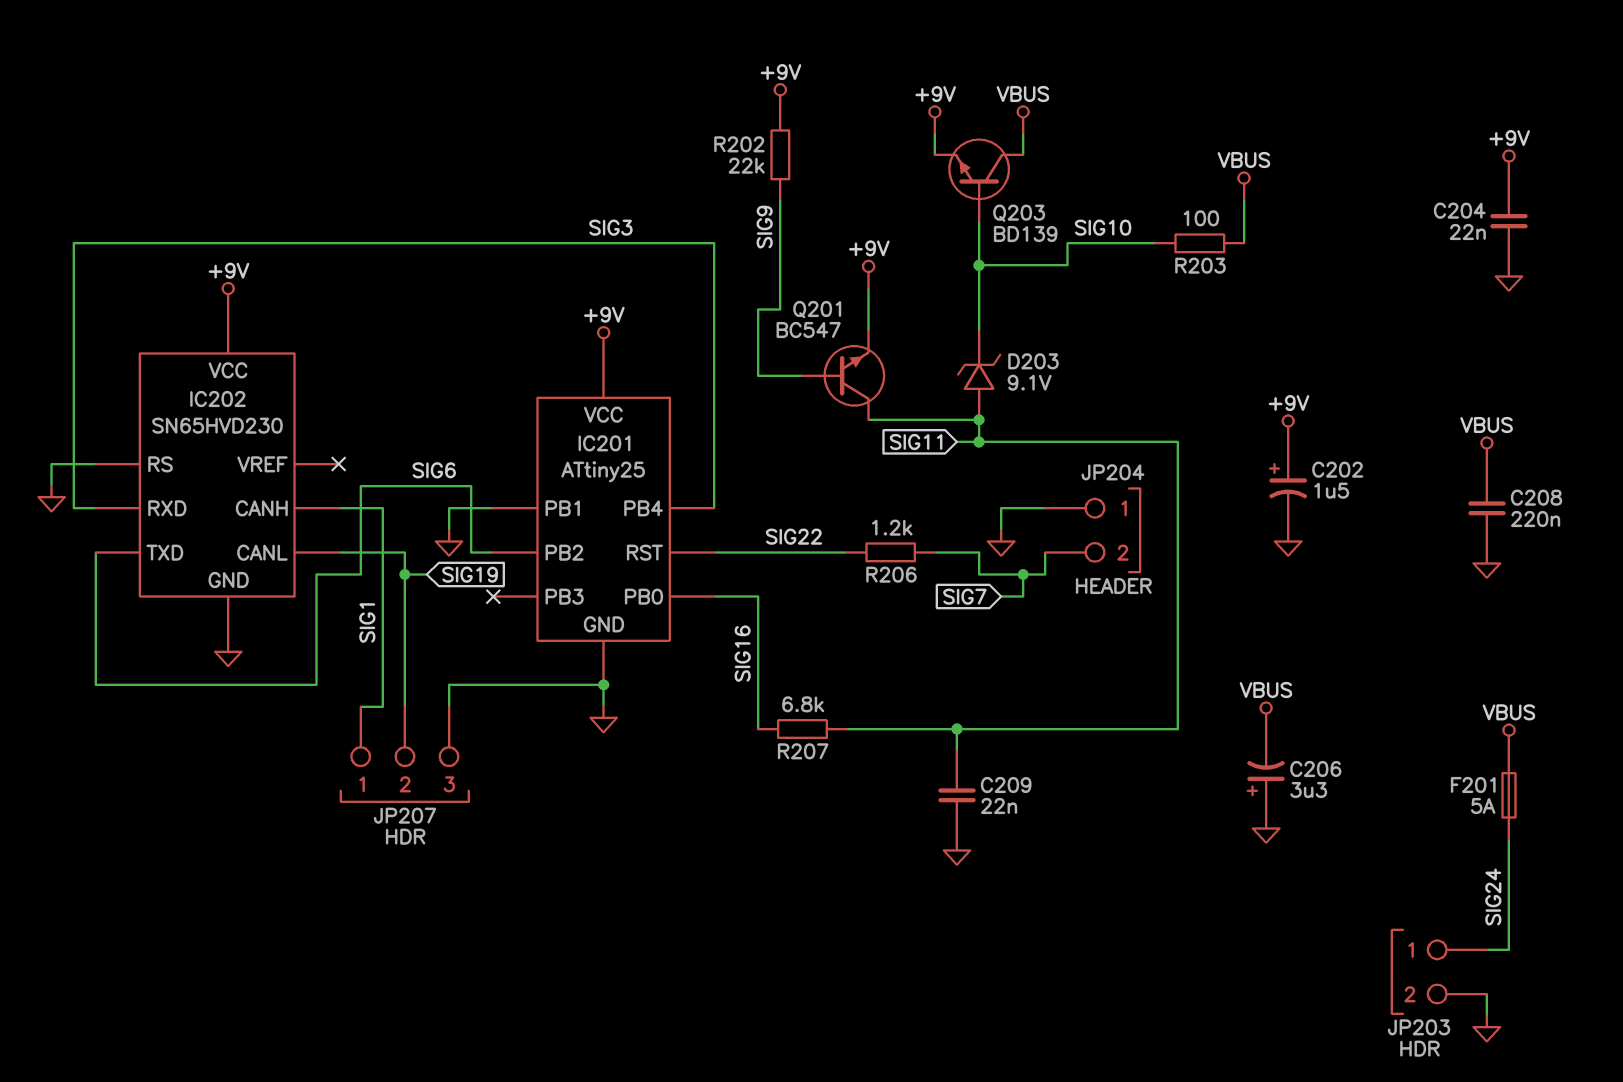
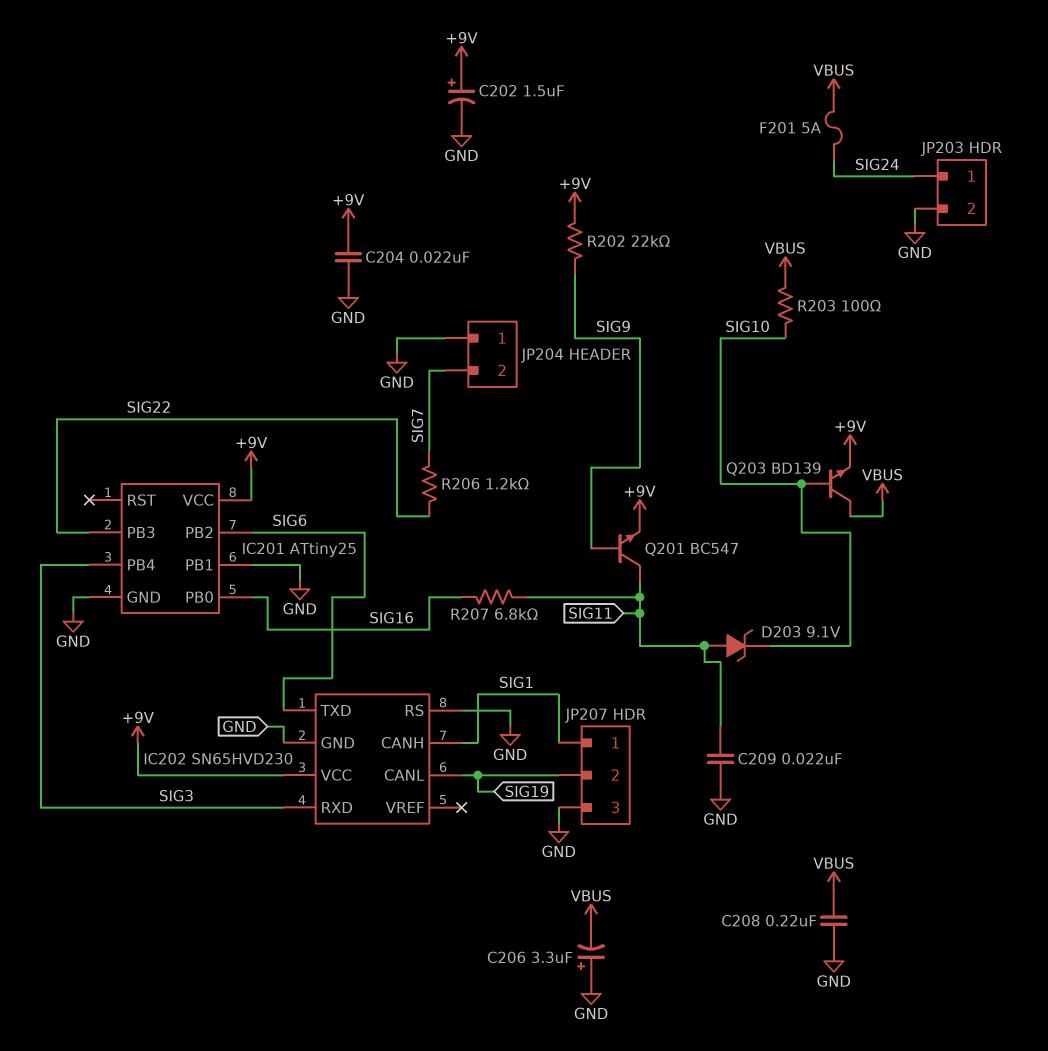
IC201 pin PB3: none -> SIG22
IC201 pin RST: SIG22 -> none

